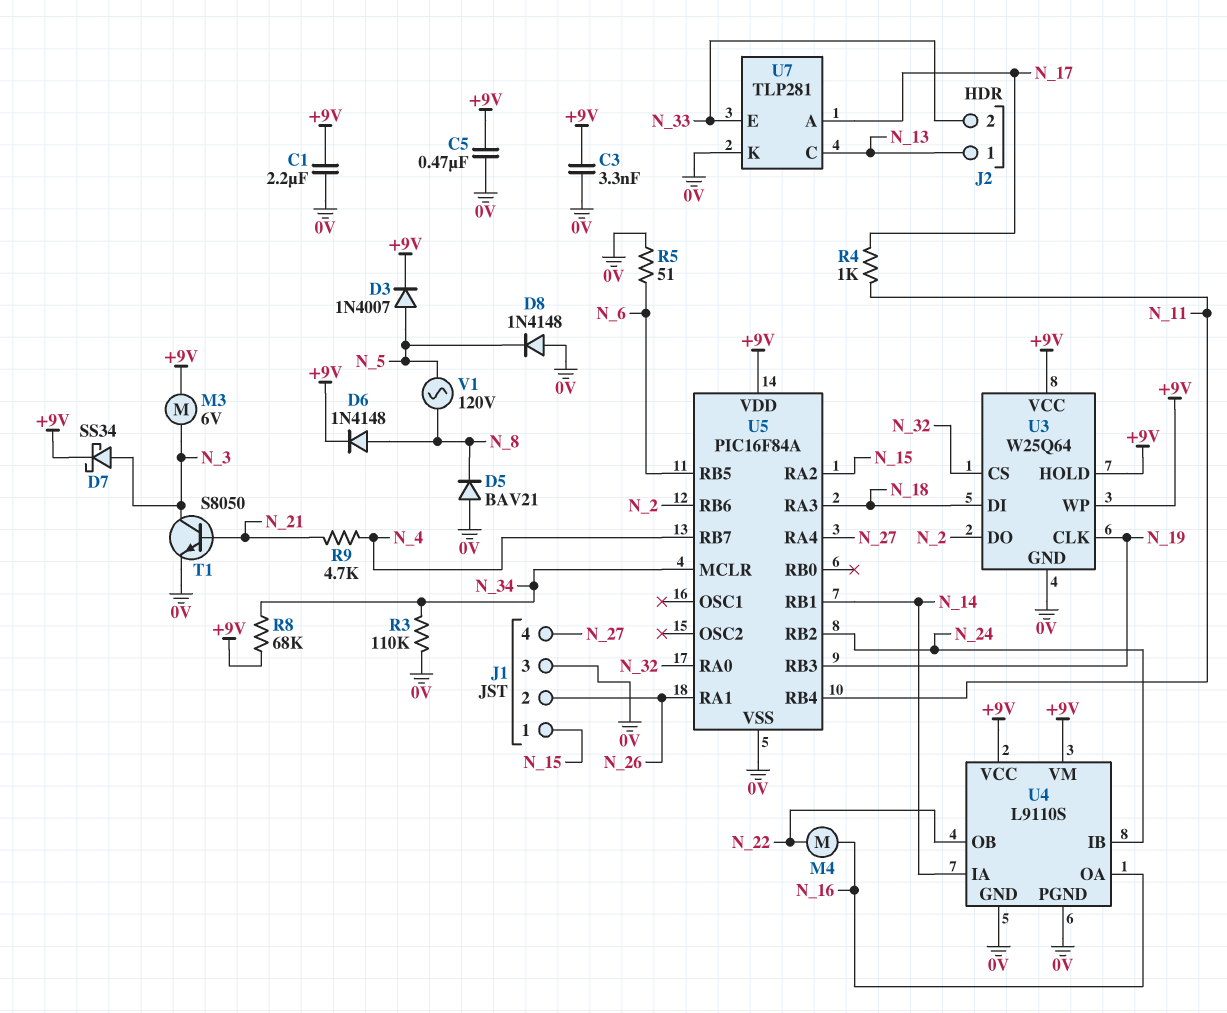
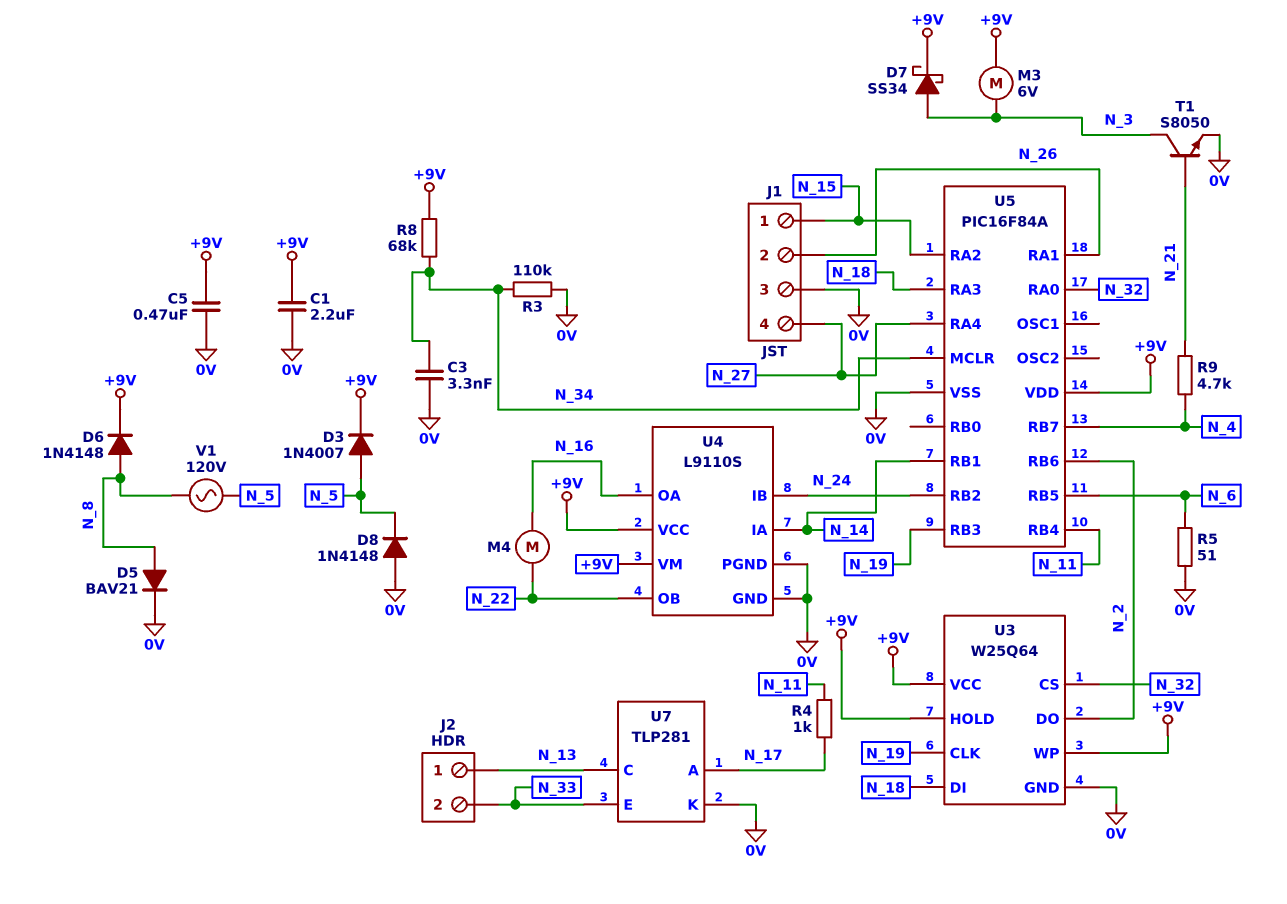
C3: 3.3nF (+9V, 0V) -> 3.3nF (0V, N_34)
D5: diode BAV21 (A 0V, K N_8) -> diode BAV21 (A N_8, K 0V)

